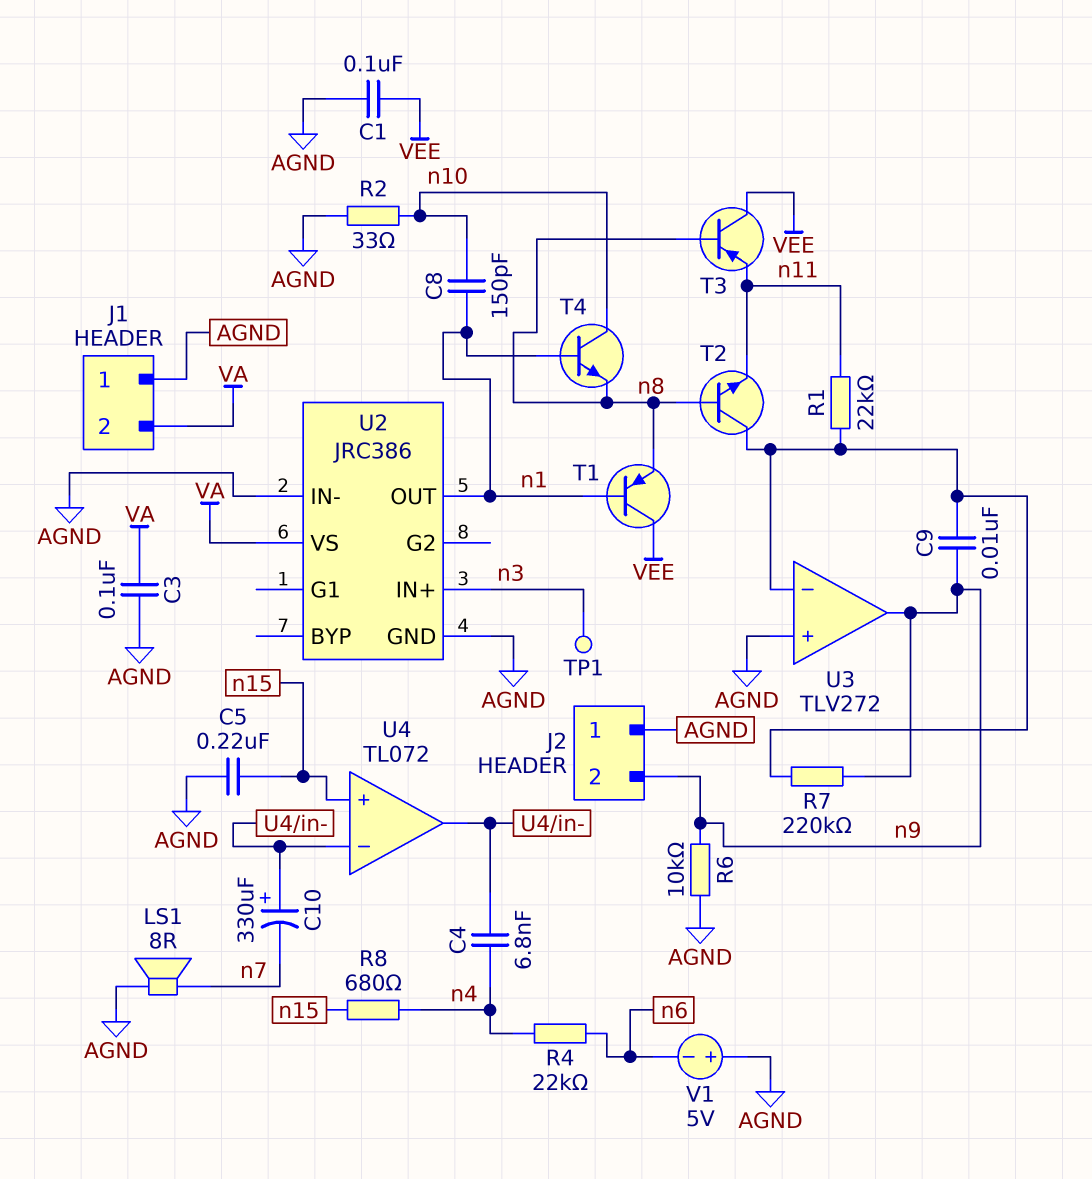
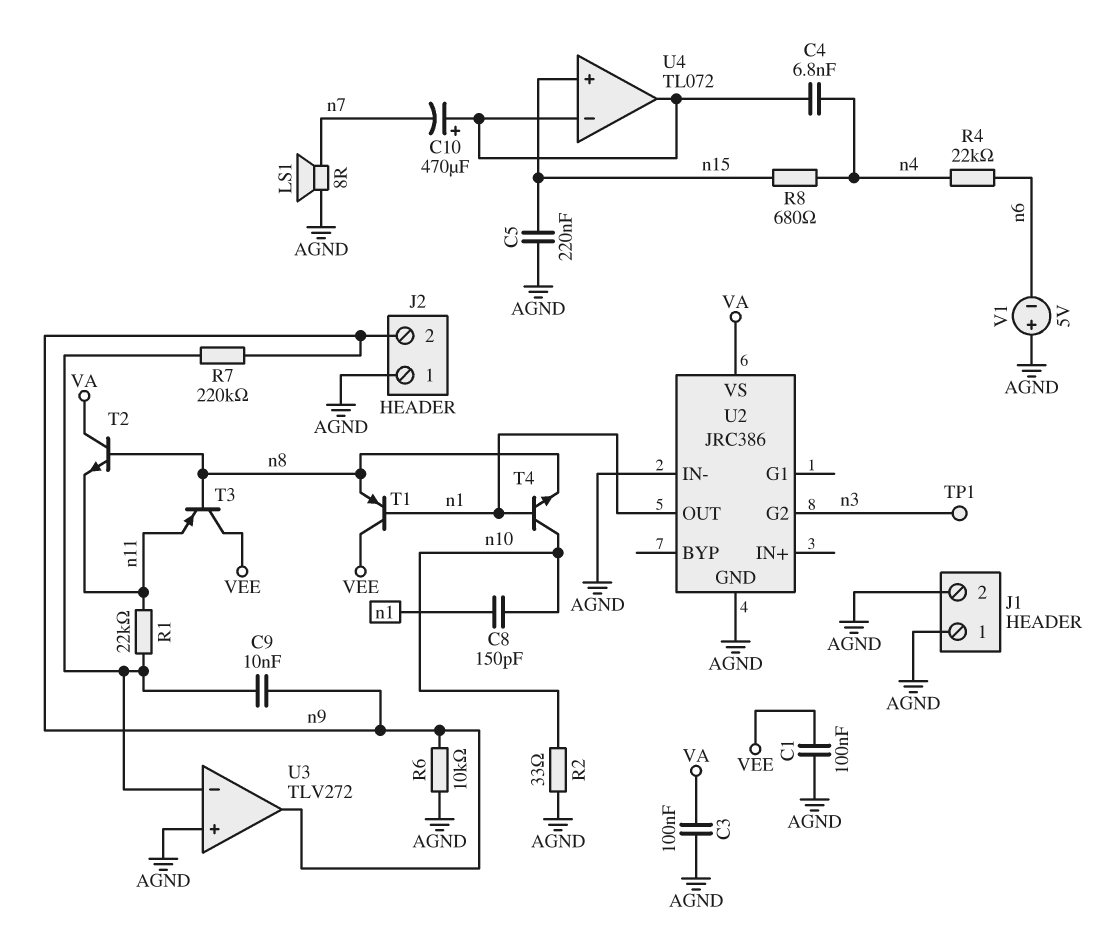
C10: 330uF (plus U4/in-, minus n7) -> 470uF (plus U4/in-, minus n7)
J1 pin 2: VA -> AGND
T2: NPN (B n8, C U3/in-, E n11) -> NPN (B n8, C VA, E n11)
U2 pin G2: none -> n3
U2 pin IN+: n3 -> none

